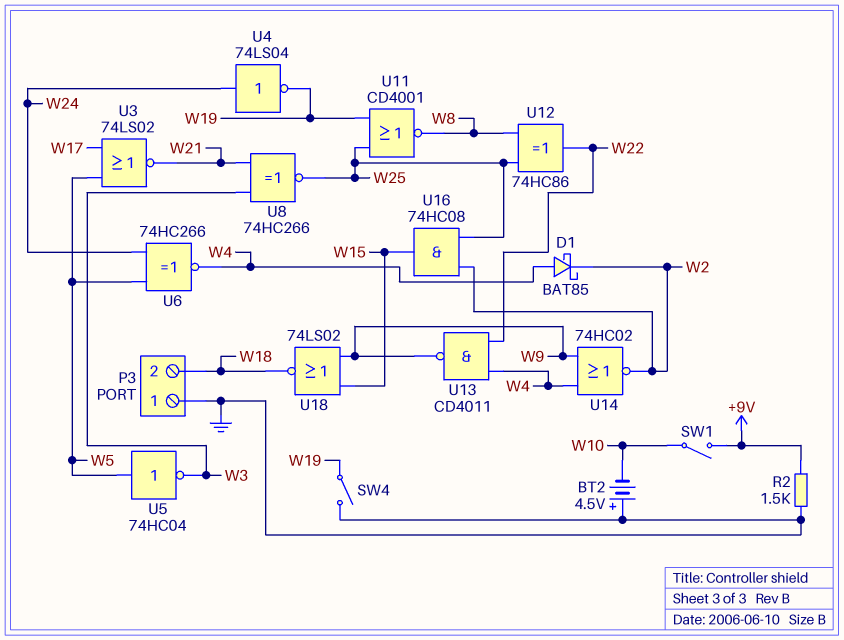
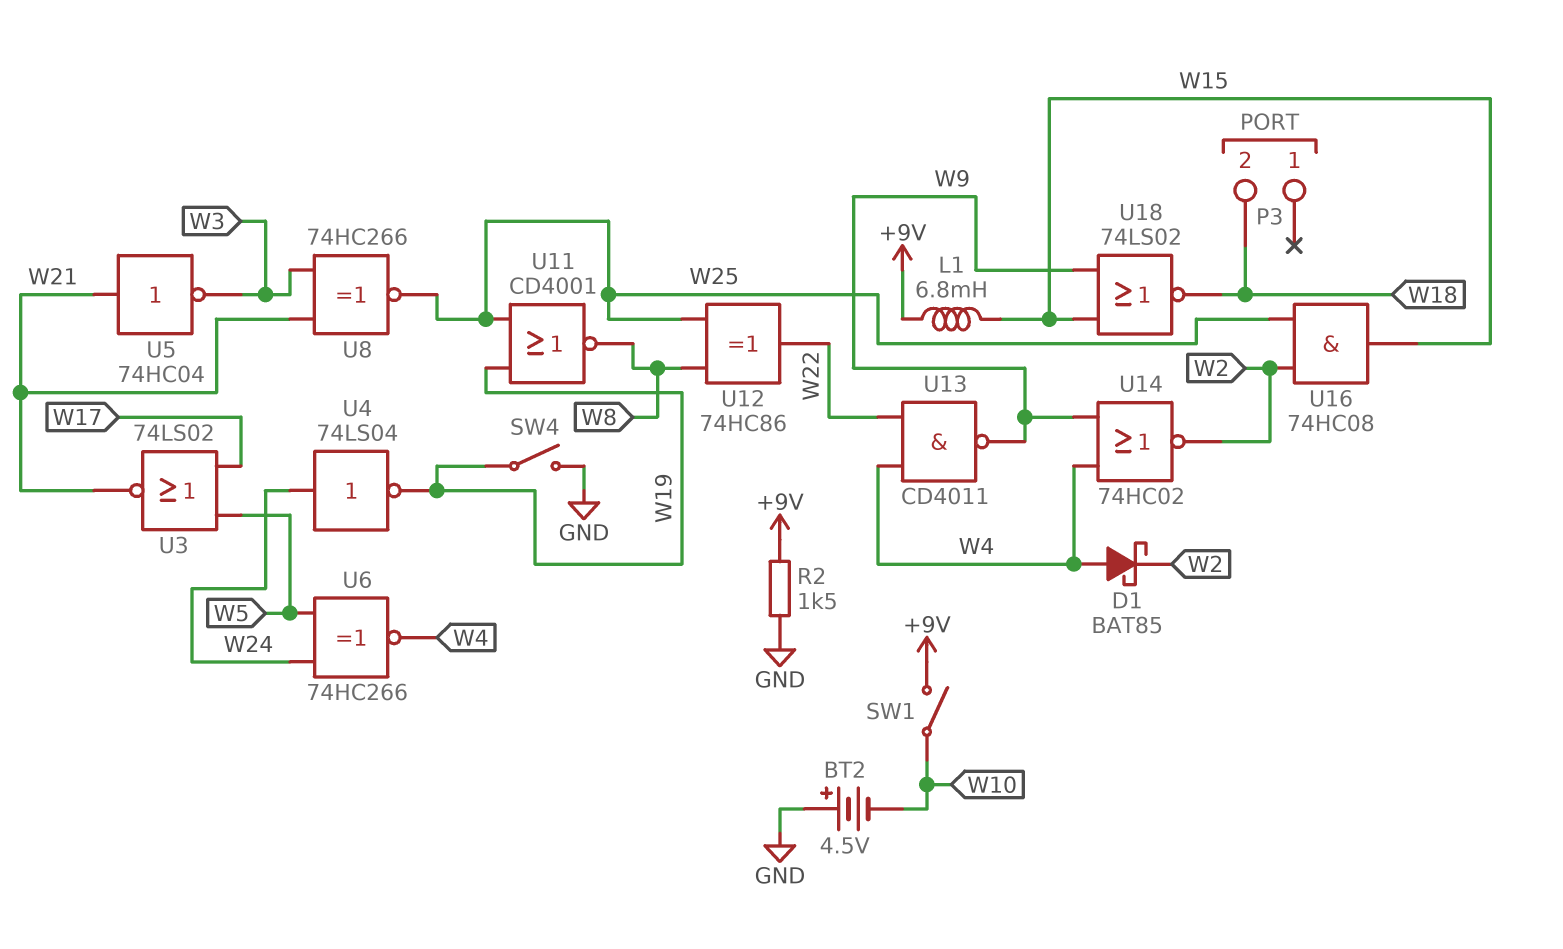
L1: none -> 6.8mH (+9V, W15)
P3 pin 1: GND -> none
U5: NOT 74HC04 (in W5, out W3) -> NOT 74HC04 (in W21, out W3)

